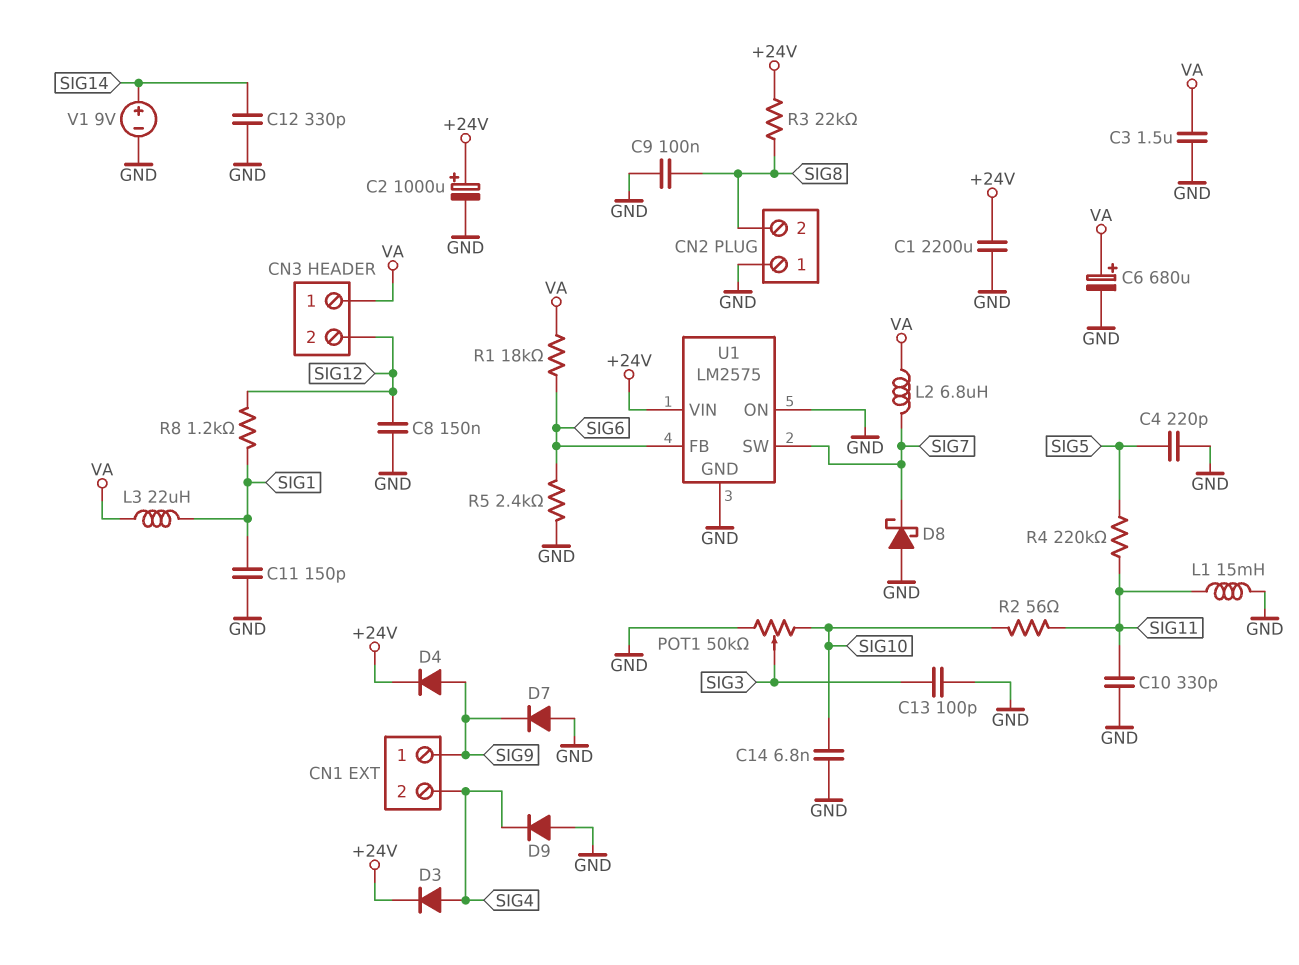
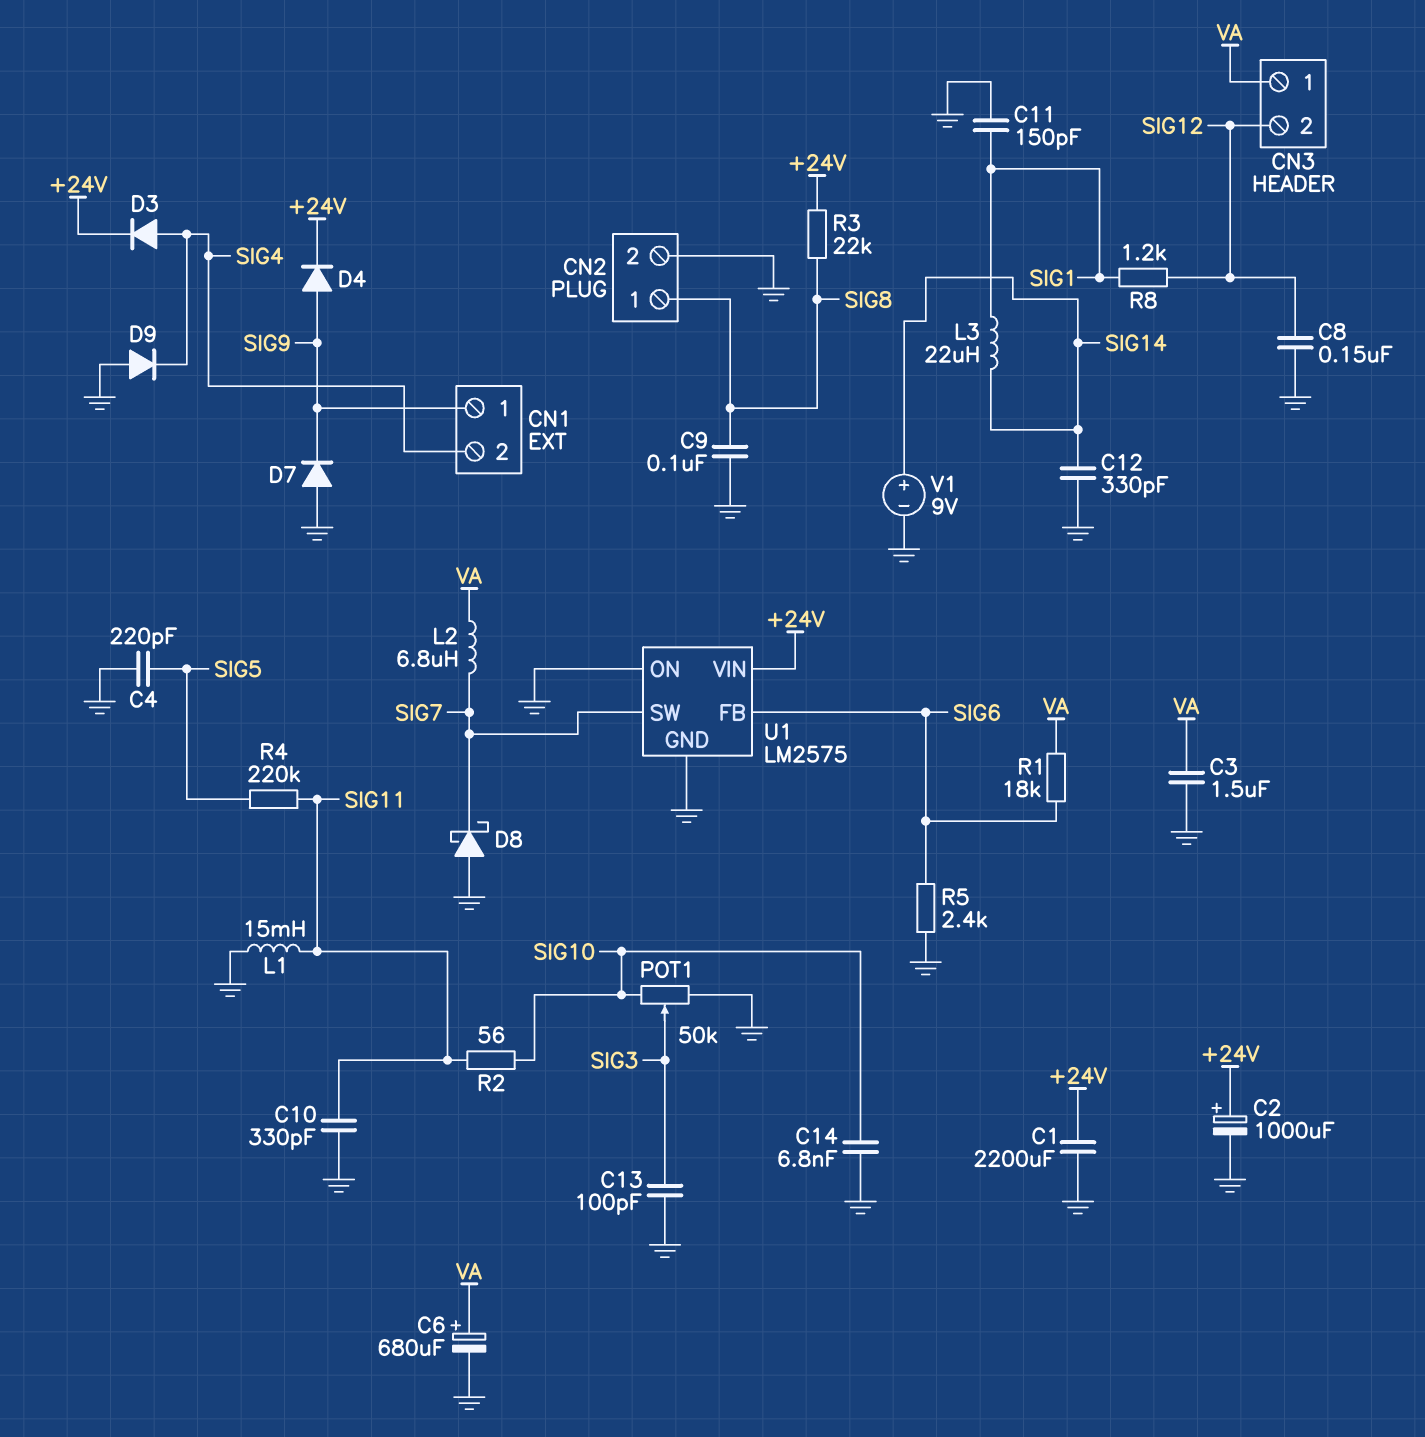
CN2 pin 1: GND -> SIG8
CN2 pin 2: SIG8 -> GND
L3: 22uH (SIG1, VA) -> 22uH (SIG1, SIG14)

